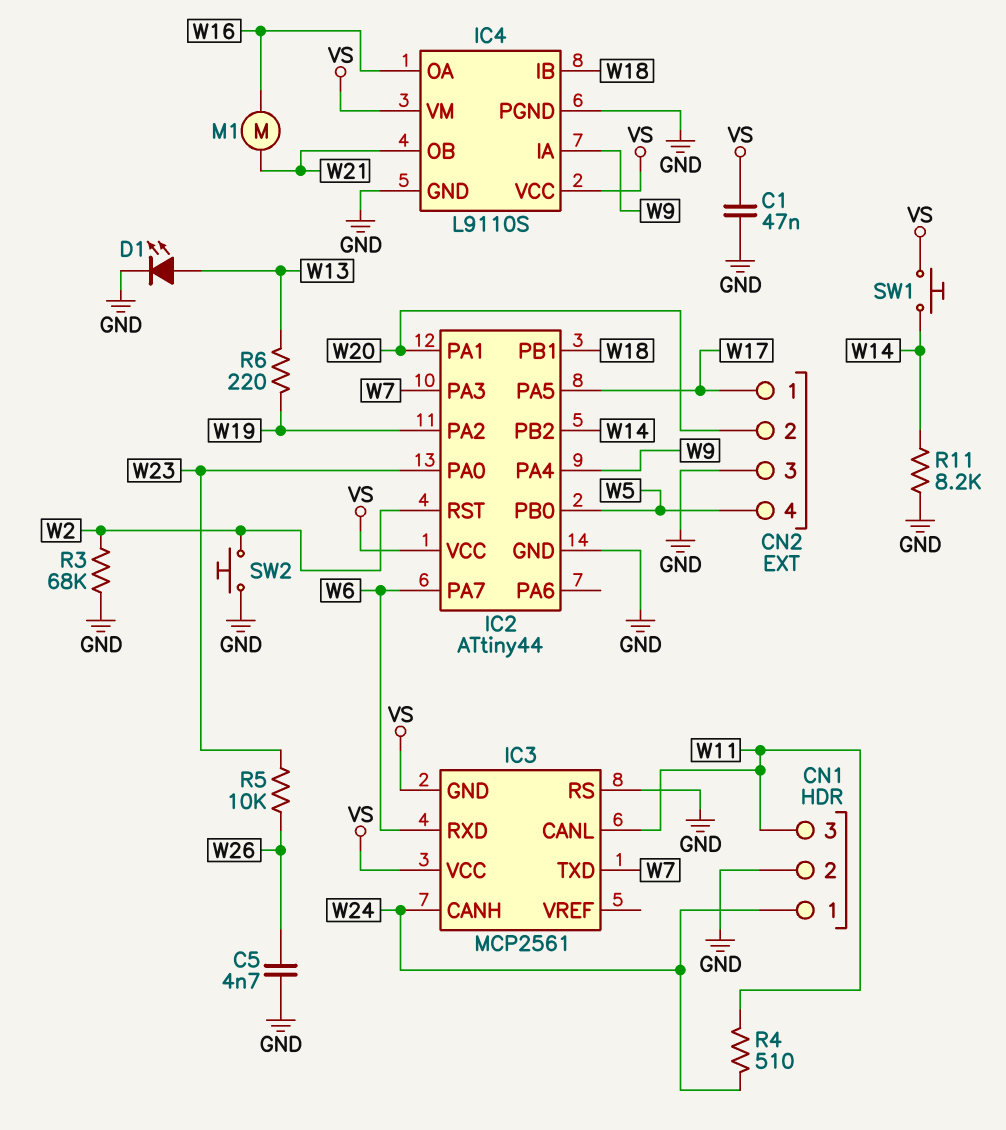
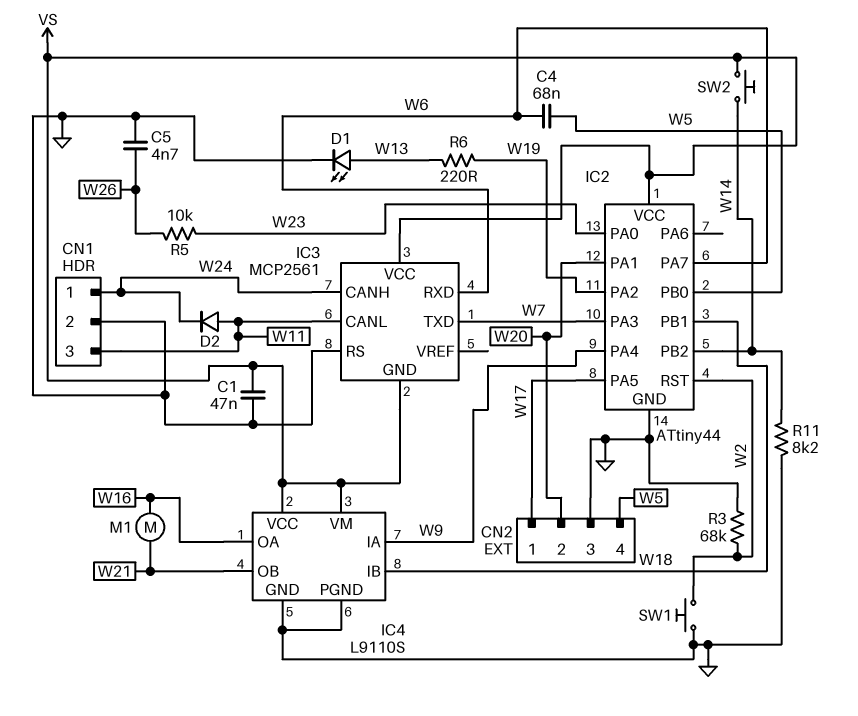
C4: none -> 68nF (W5, W6)
D2: none -> diode (A W11, K W24)
R4: 510 (W11, W24) -> none
SW1: button (VS, W14) -> button (GND, W2)
SW2: button (GND, W2) -> button (VS, W14)

